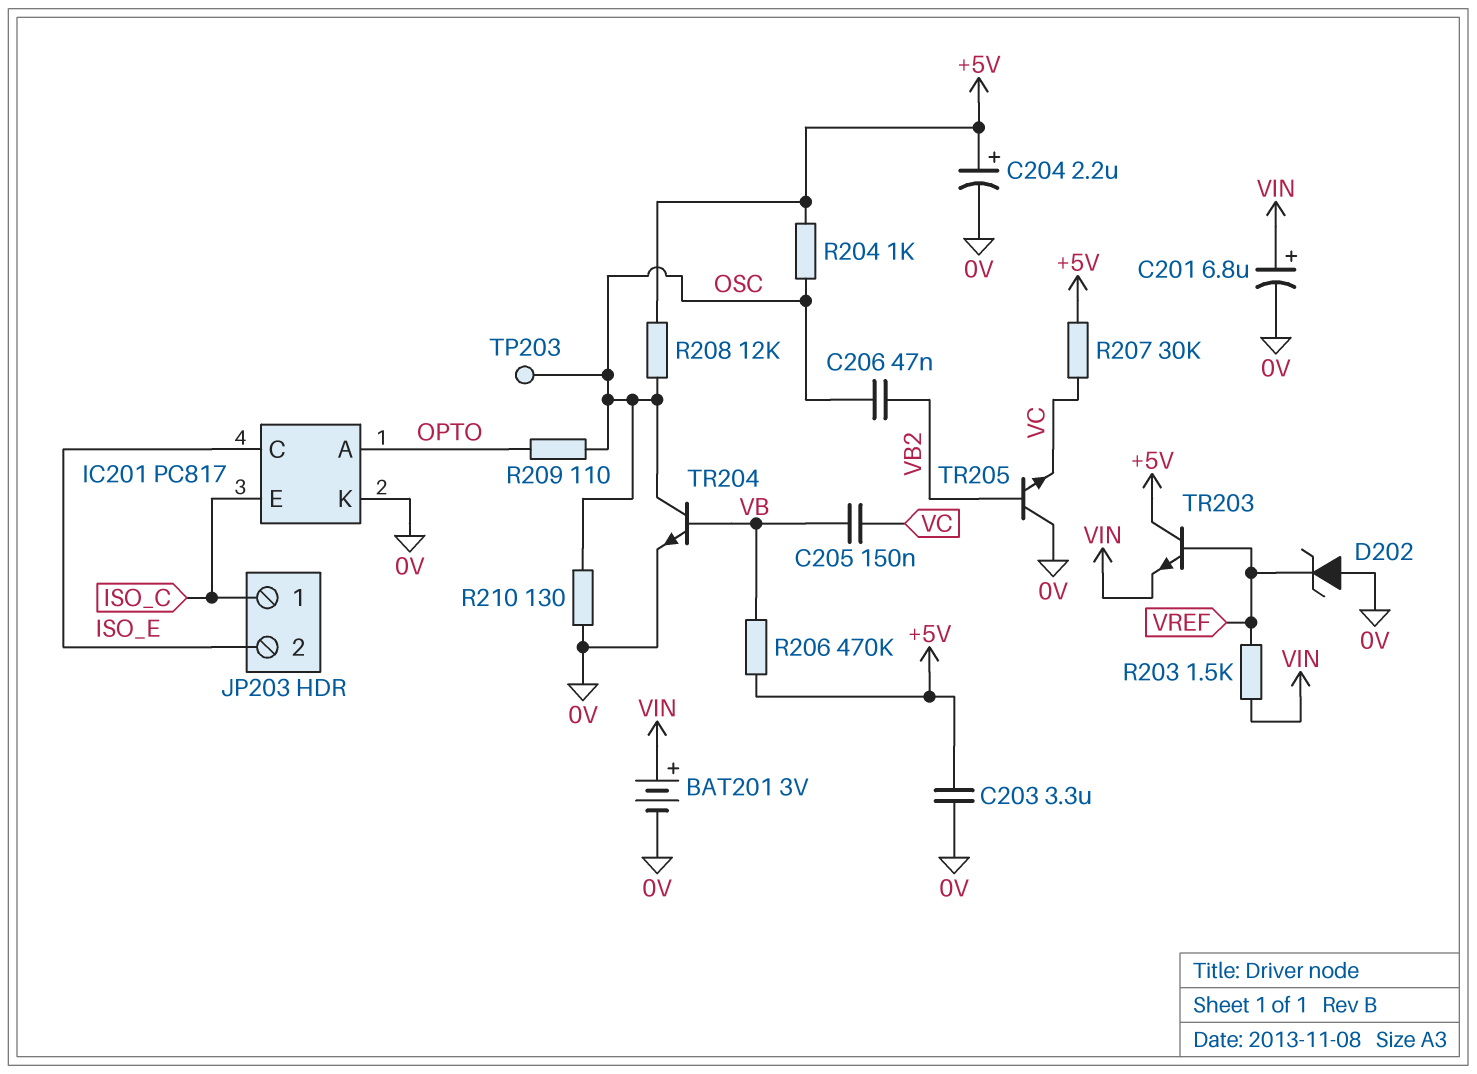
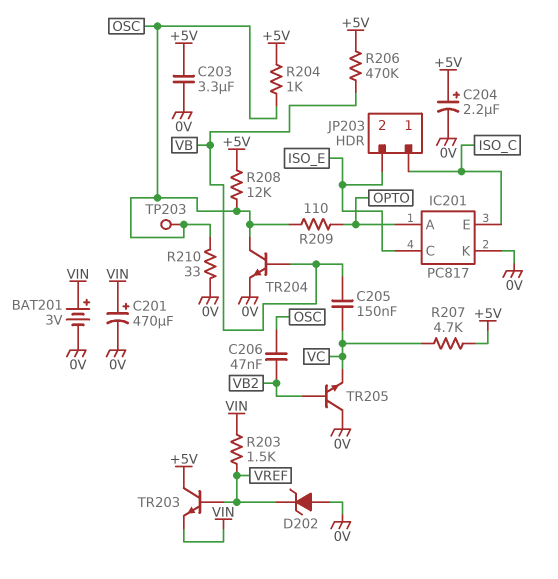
C201: 6.8uF (plus VIN, minus 0V) -> 470uF (plus VIN, minus 0V)
R207: 30k (+5V, VC) -> 4.7k (+5V, VC)
R210: 130 (0V, OSC) -> 33 (0V, OSC)

